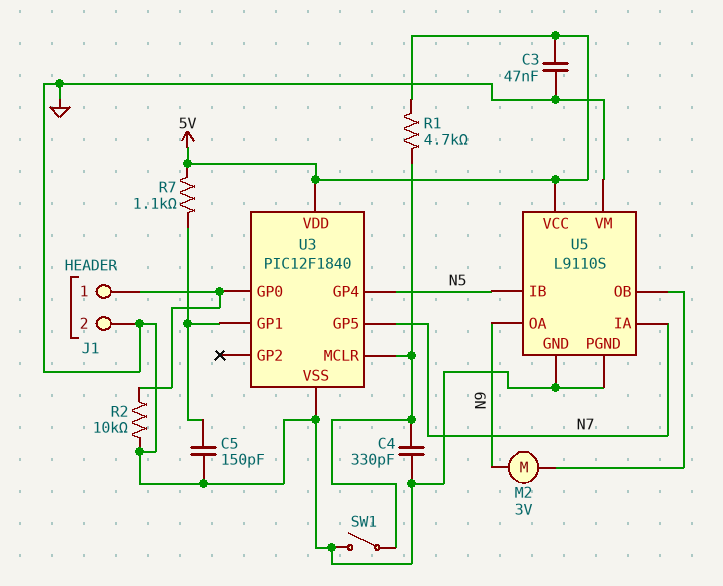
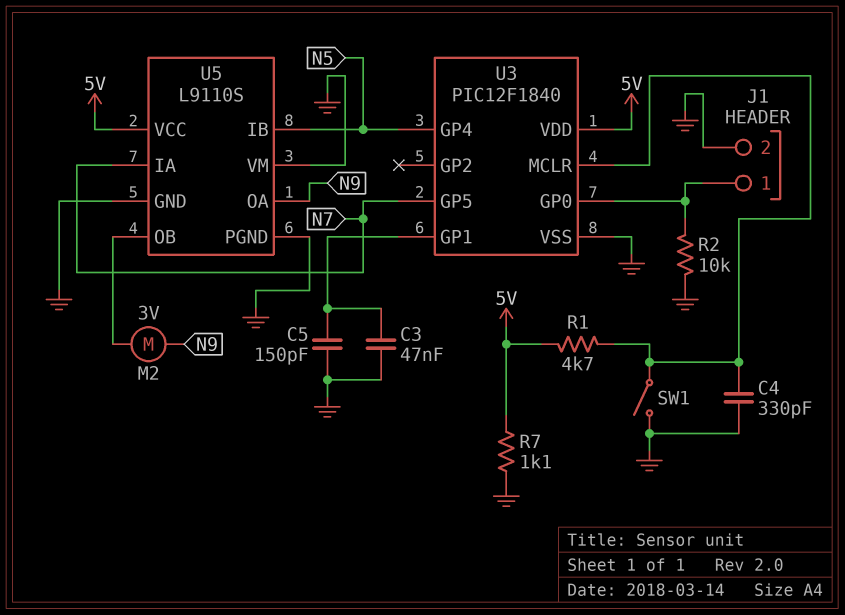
C3: 47nF (5V, GND) -> 47nF (GND, U3/GP1)
R7: 1.1k (5V, U3/GP1) -> 1.1k (5V, GND)

